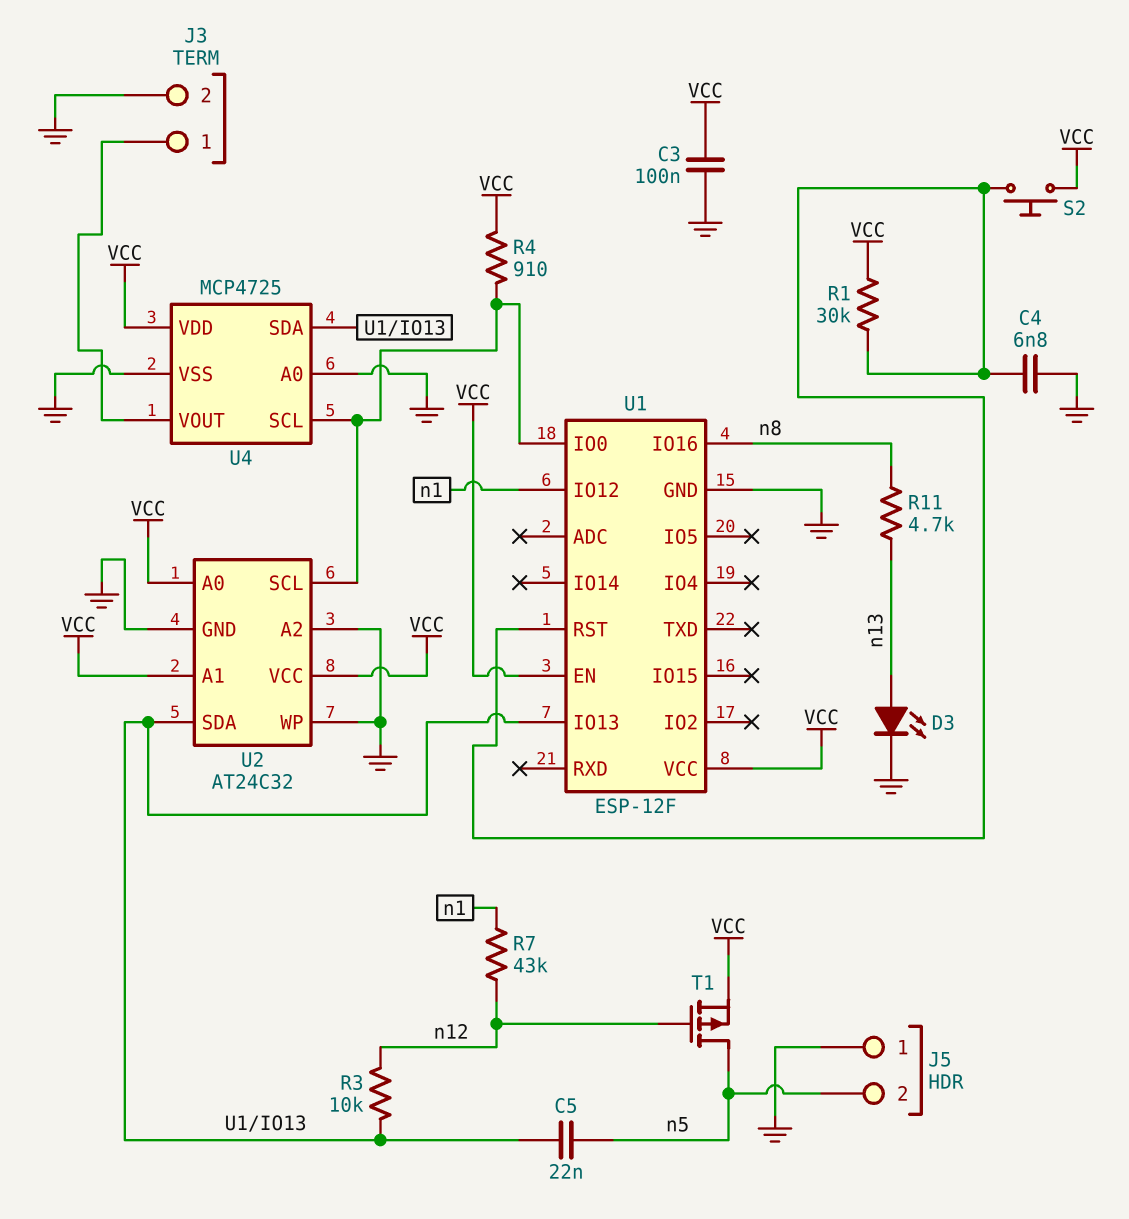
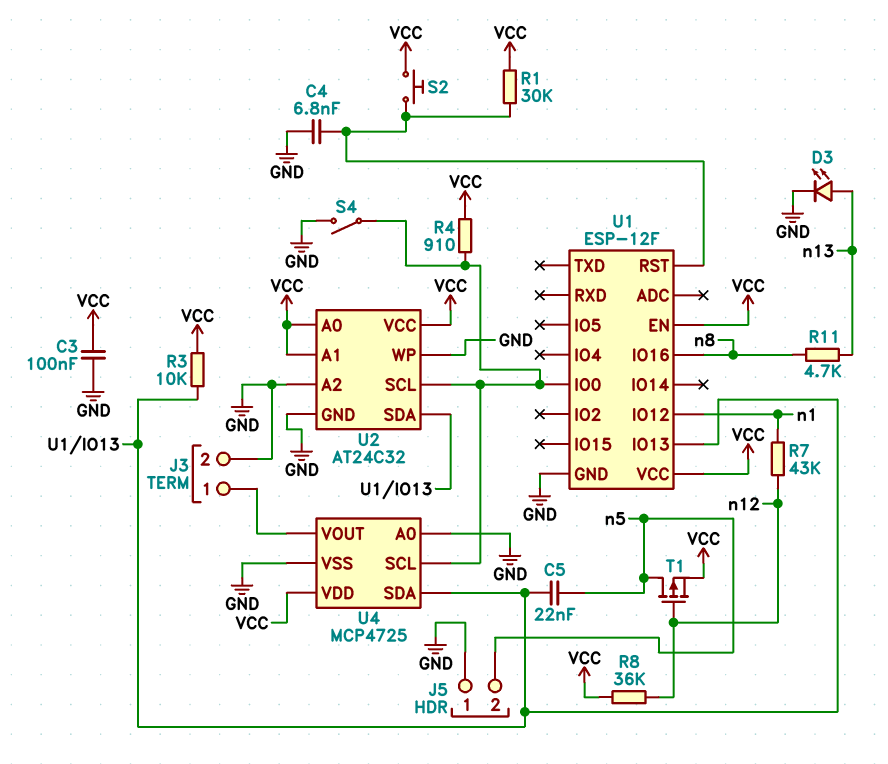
R3: 10k (U1/IO13, n12) -> 10k (U1/IO13, VCC)
R8: none -> 36k (VCC, n12)
S4: none -> switch (GND, U1/IO0)

